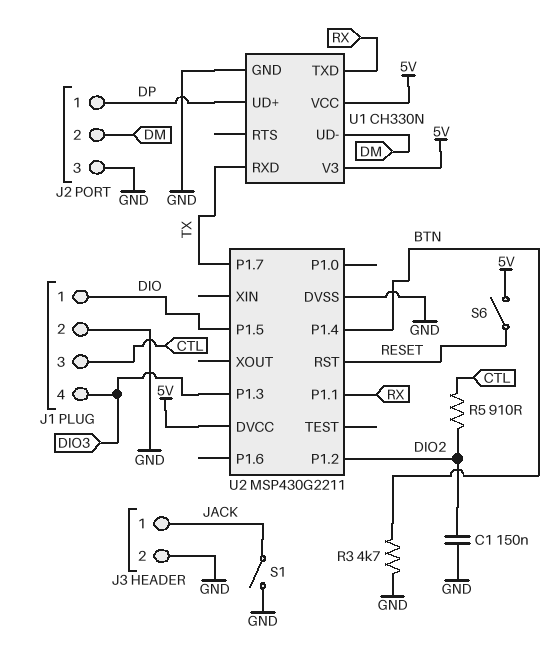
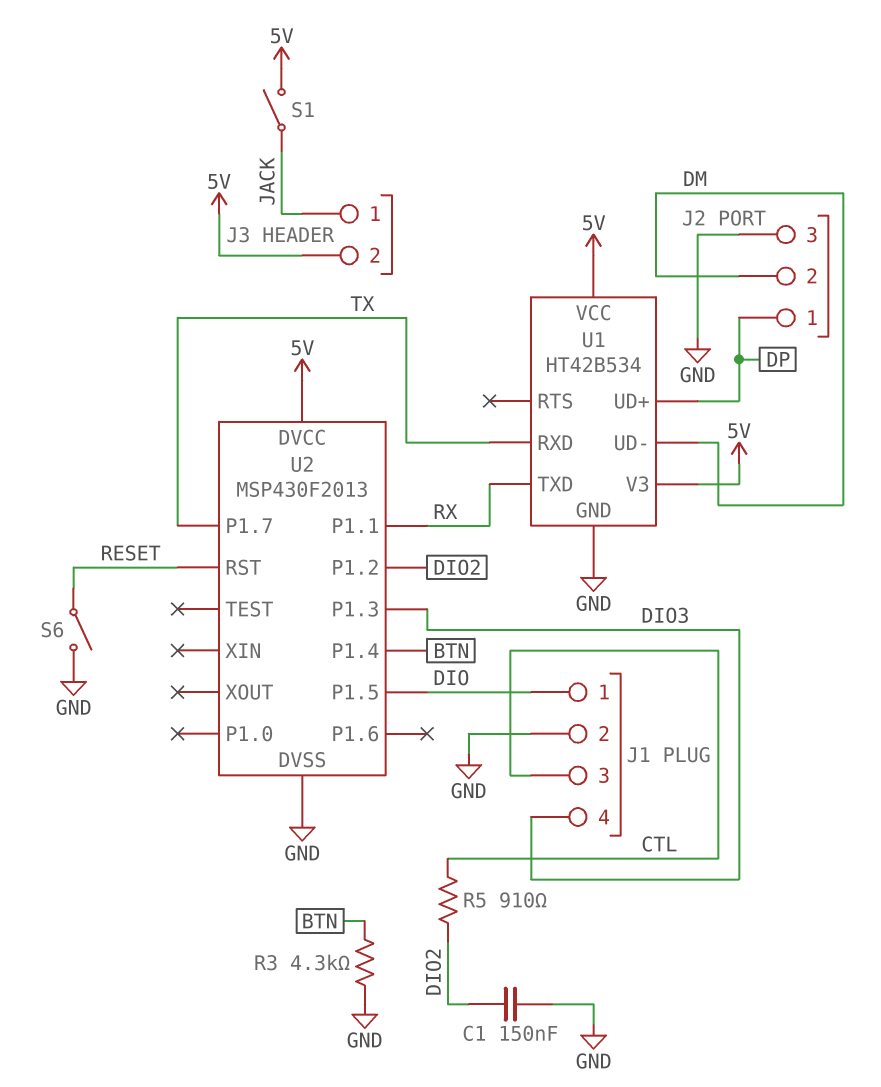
J3 pin 2: GND -> 5V
R3: 4.7k (BTN, GND) -> 4.3k (BTN, GND)
S1: switch (GND, JACK) -> switch (5V, JACK)
S6: switch (5V, RESET) -> switch (GND, RESET)
U1: CH330N -> HT42B534
U2: MSP430G2211 -> MSP430F2013

